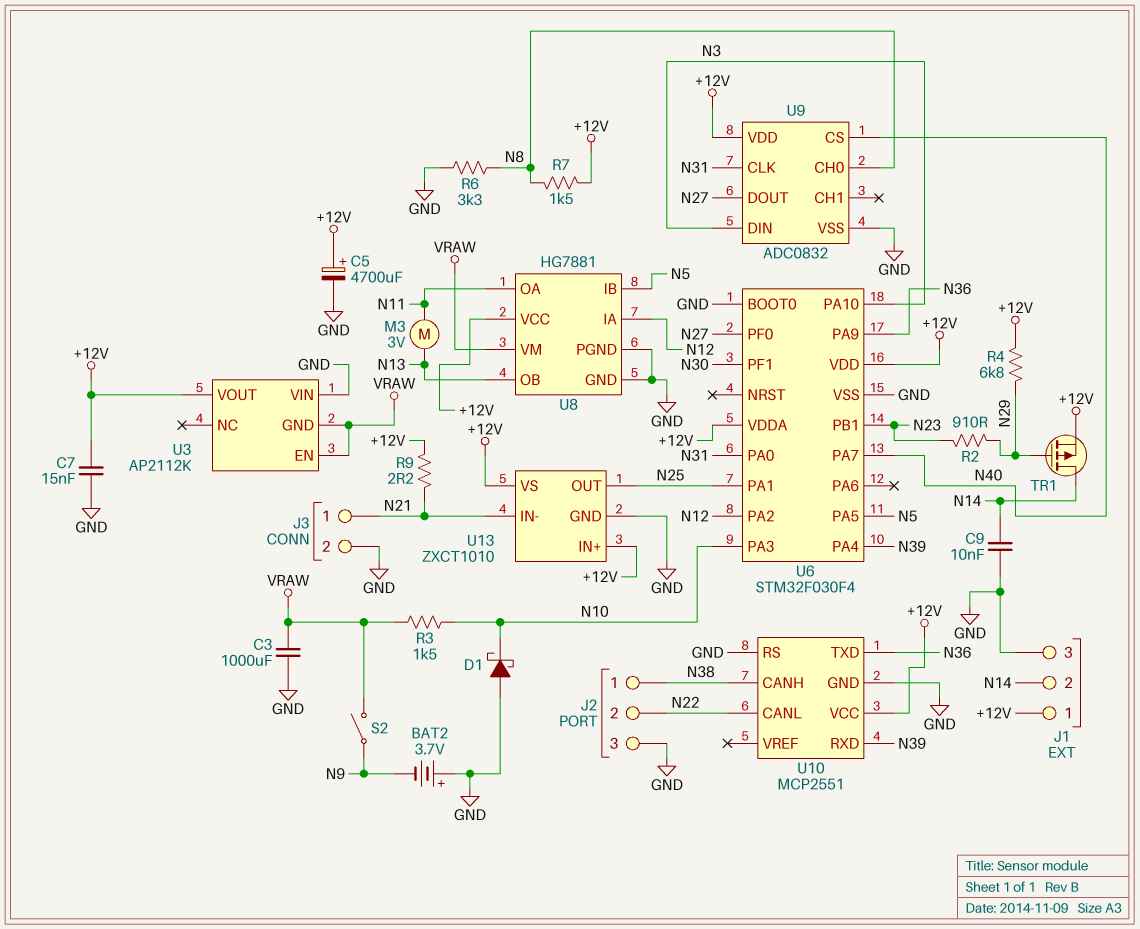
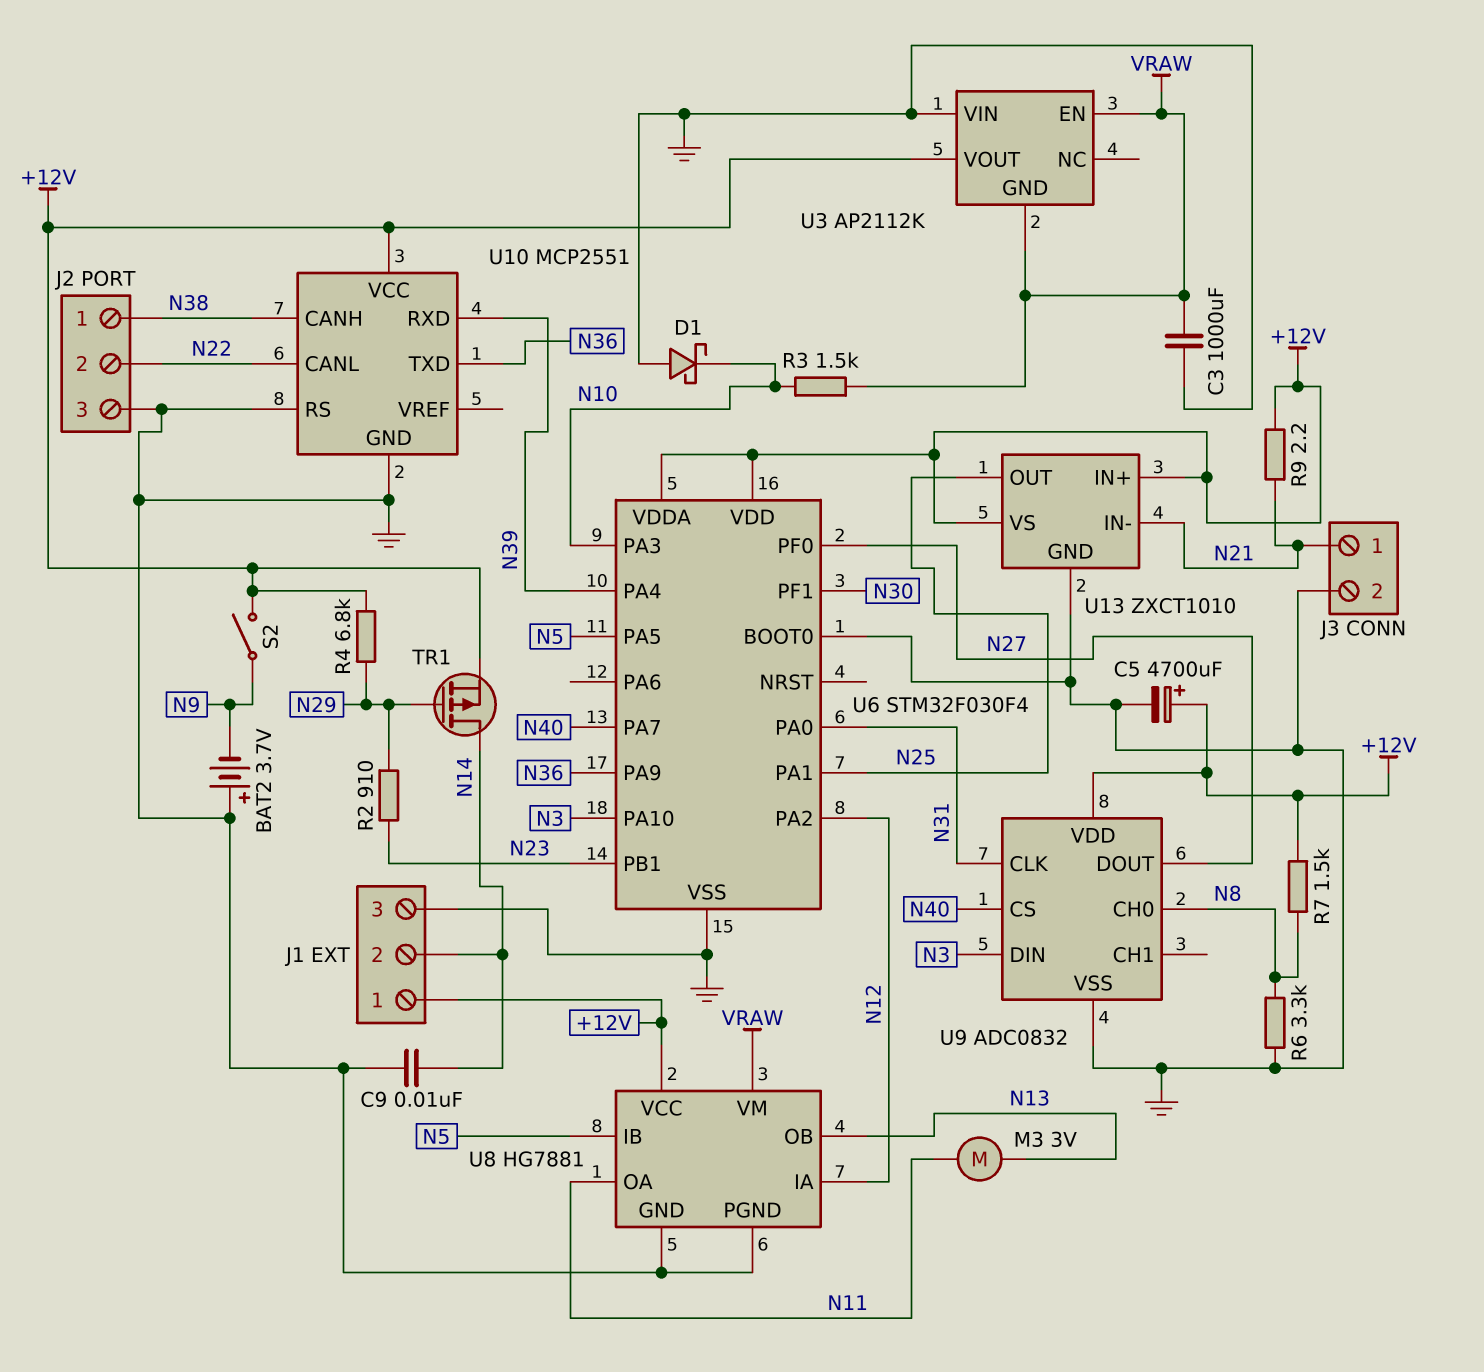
C7: 15nF (+12V, GND) -> none
S2: switch (N9, VRAW) -> switch (+12V, N9)

